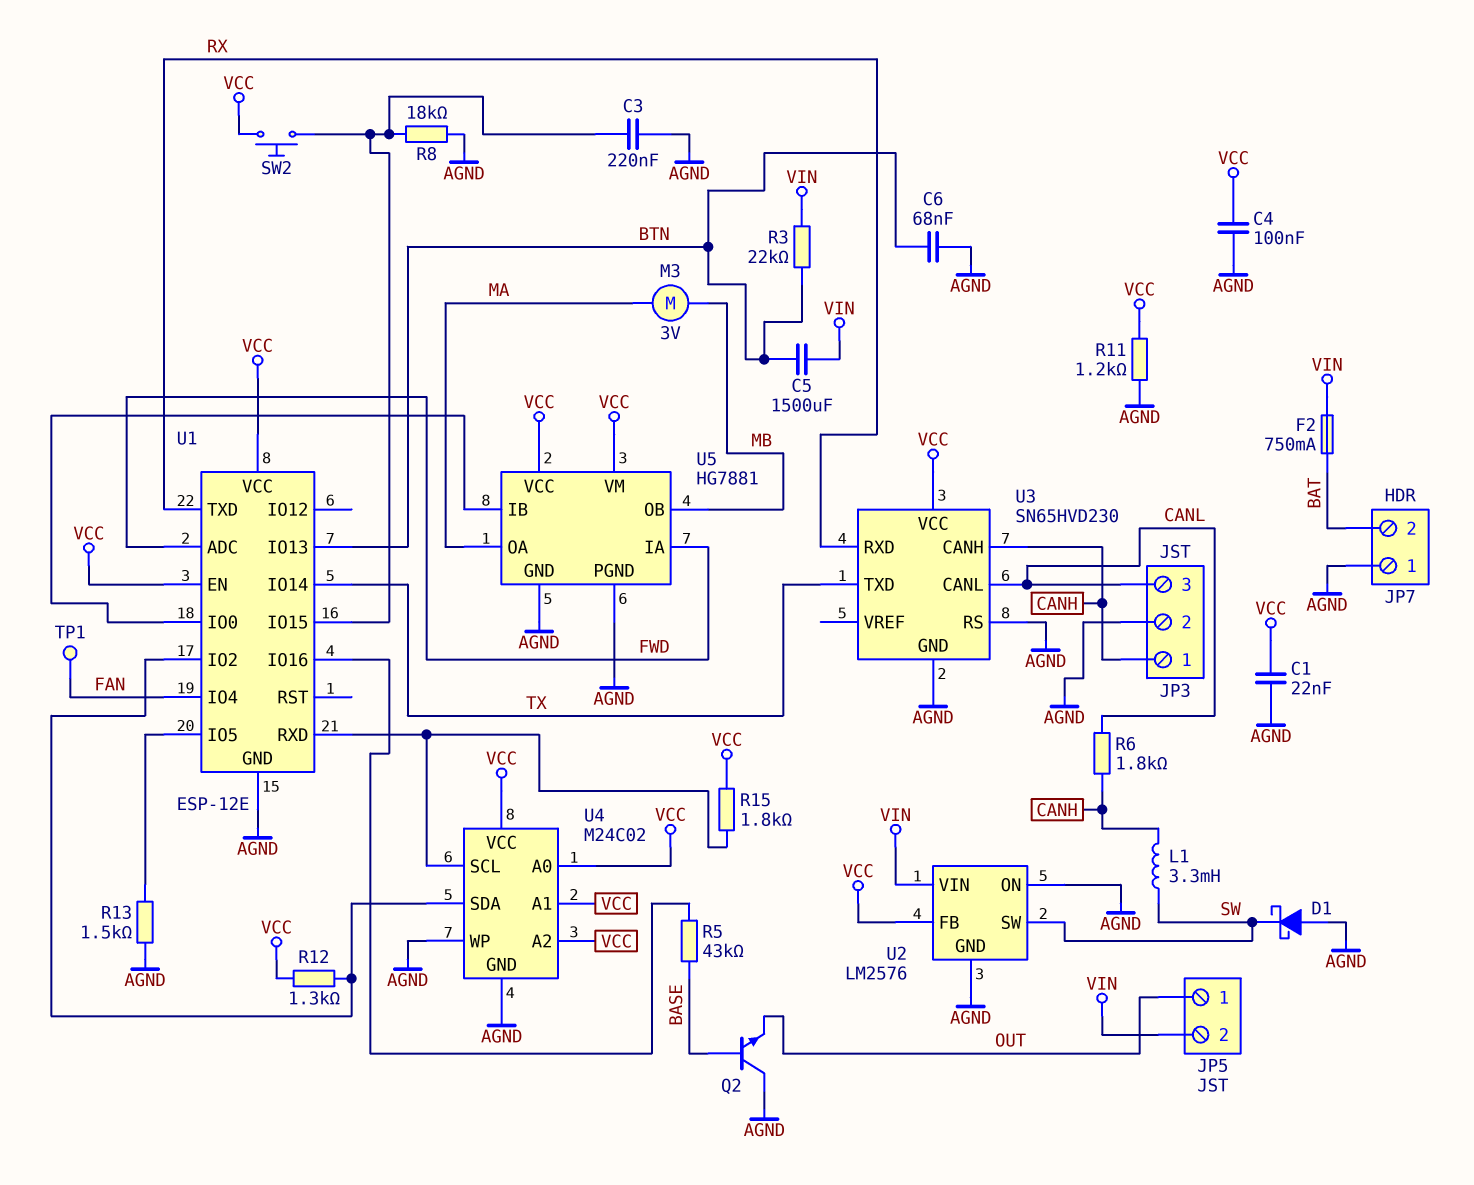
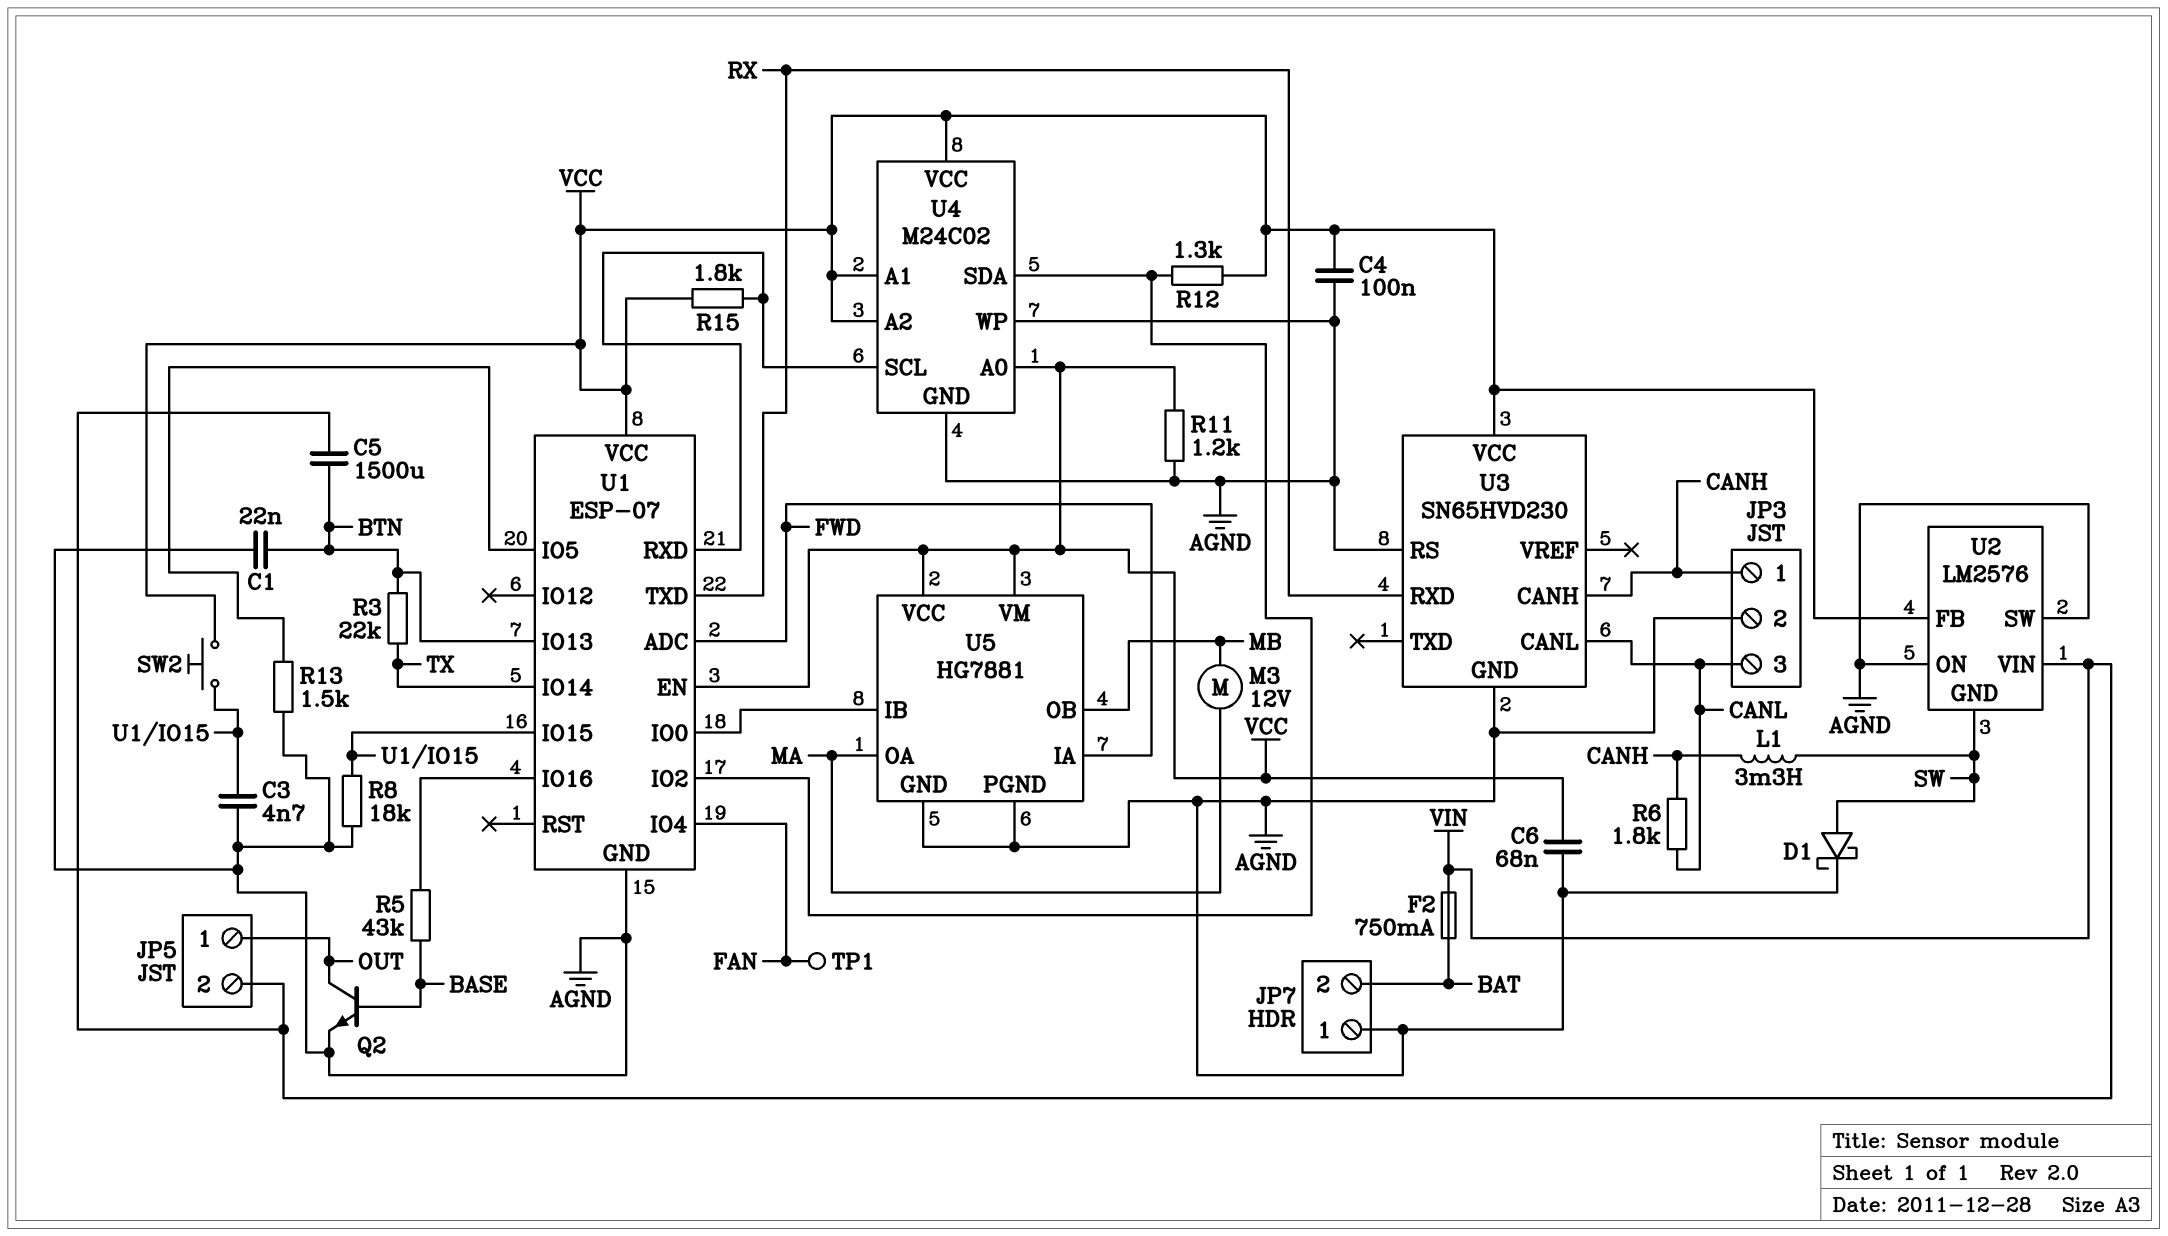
C1: 22nF (AGND, VCC) -> 22nF (AGND, BTN)
C3: 220nF (AGND, U1/IO15) -> 4.7nF (AGND, U1/IO15)
C6: 68nF (AGND, BTN) -> 68nF (AGND, VCC)
D1: schottky (A AGND, K SW) -> schottky (A SW, K AGND)
M3: motor 3V (MA, MB) -> motor 12V (MA, MB)
Q2: NPN (B BASE, C AGND, E OUT) -> NPN (B BASE, C OUT, E AGND)
R3: 22k (BTN, VIN) -> 22k (BTN, TX)
U1: ESP-12E -> ESP-07
U2 pin GND: AGND -> SW
U2 pin SW: SW -> AGND
U3 pin TXD: TX -> none

